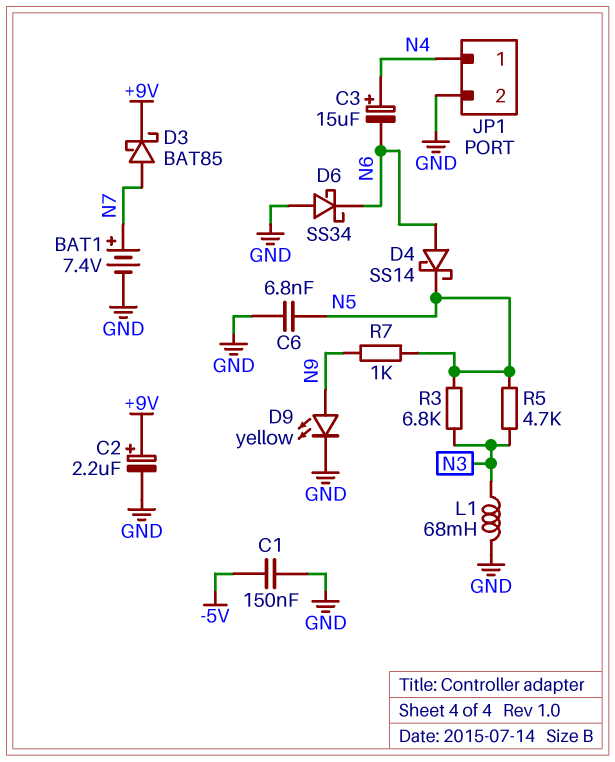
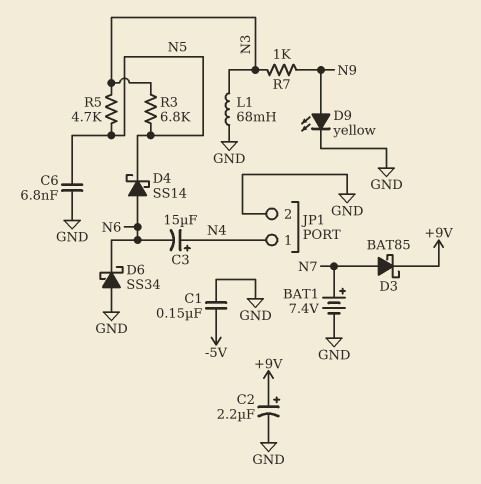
R7: 1k (N5, N9) -> 1k (N3, N9)

